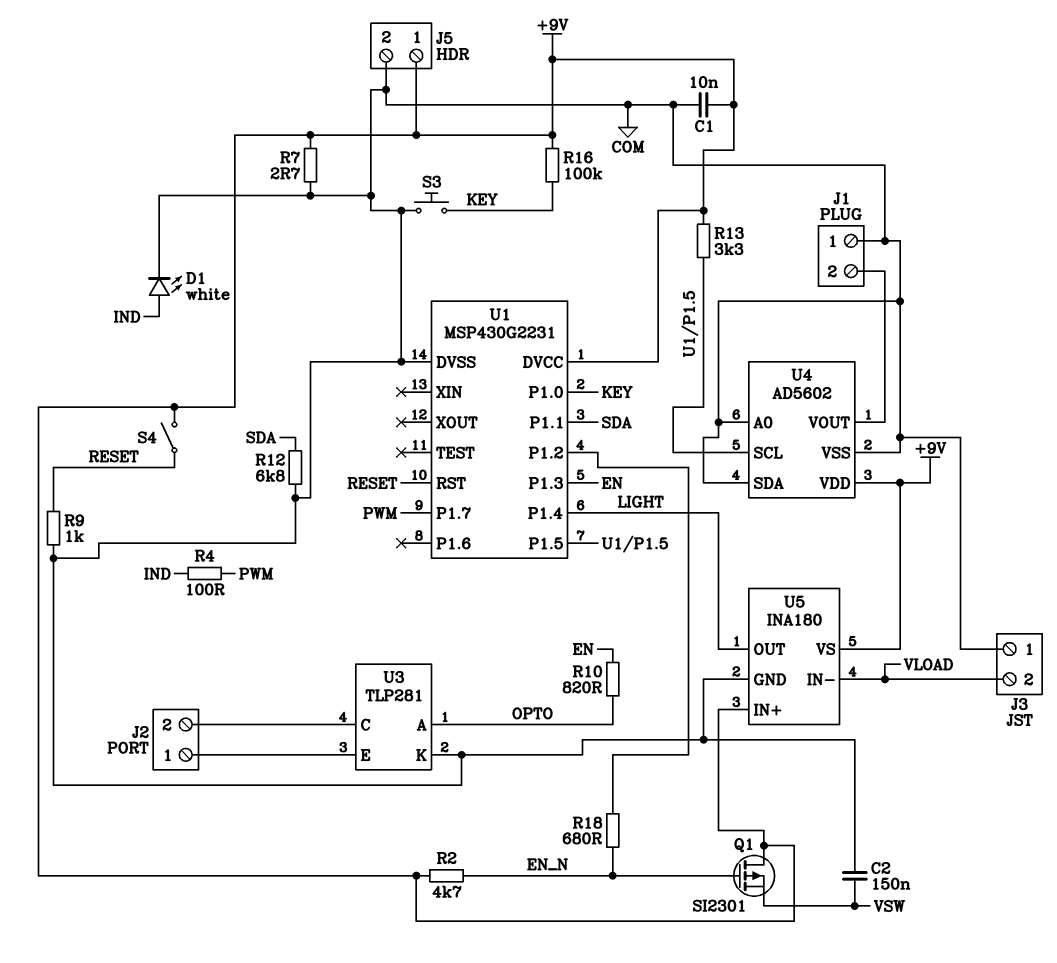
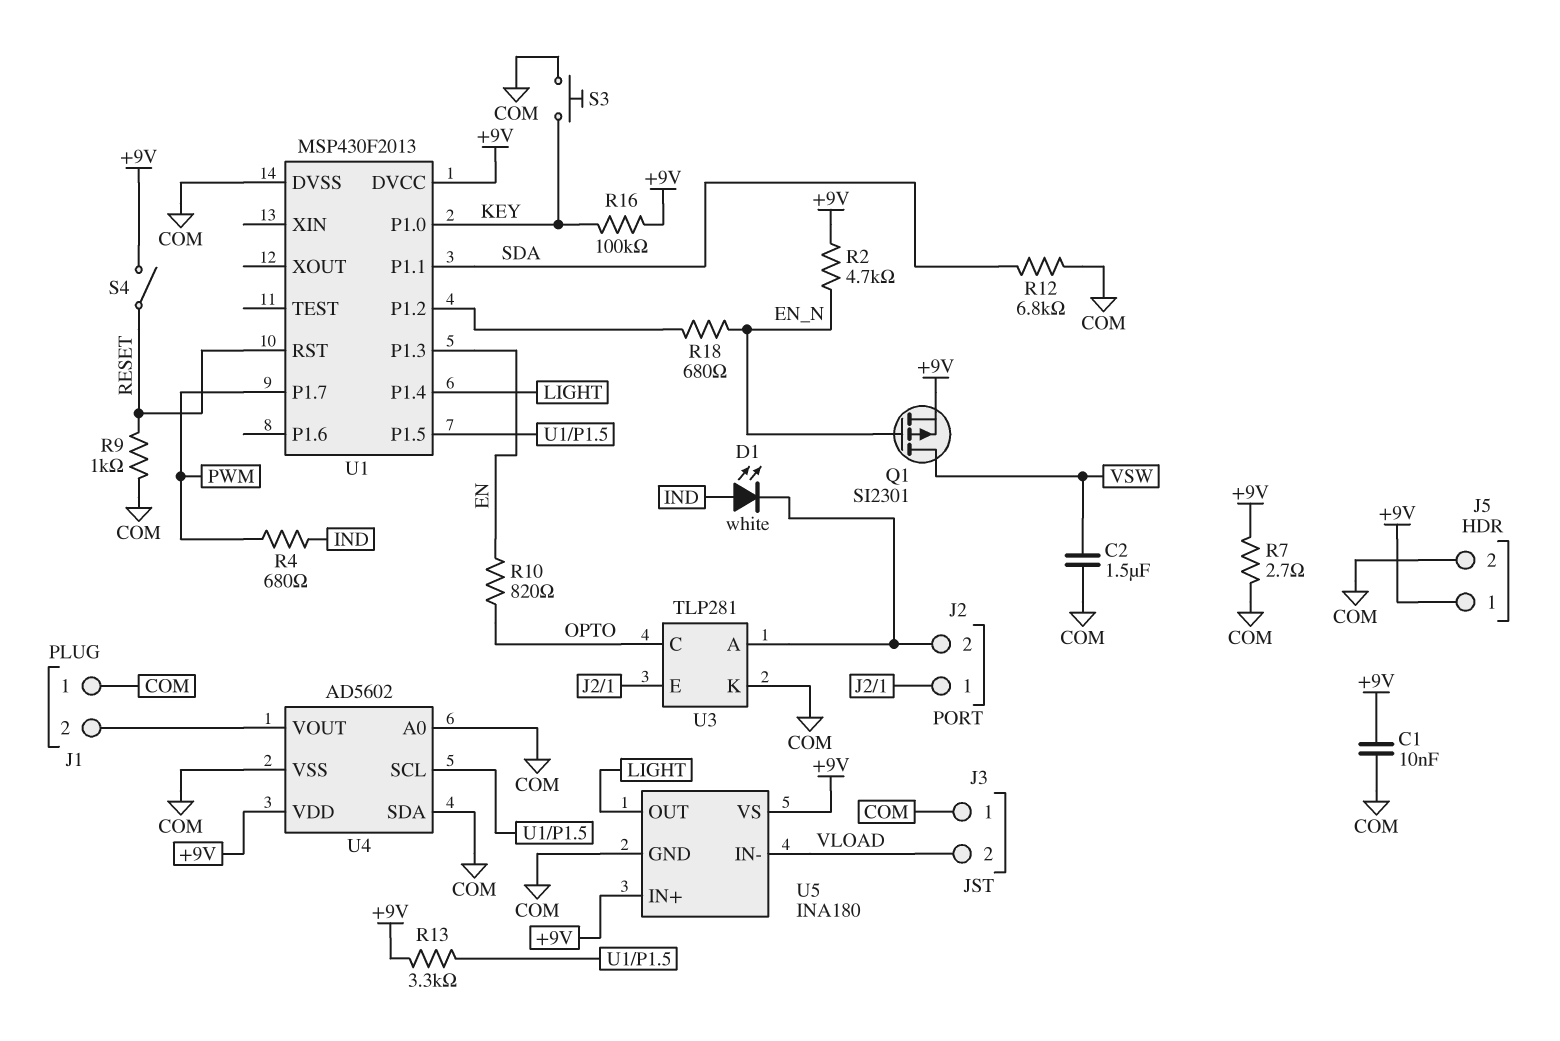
C2: 150nF (COM, VSW) -> 1.5uF (COM, VSW)
D1: LED white (A IND, K COM) -> LED white (A IND, K J2/2)
Q1: PMOS SI2301 (G EN_N, D +9V, S VSW) -> PMOS SI2301 (G EN_N, D VSW, S +9V)
R4: 100 (IND, PWM) -> 680 (IND, PWM)
U1: MSP430G2231 -> MSP430F2013
U3 pin A: OPTO -> J2/2
U3 pin C: J2/2 -> OPTO

